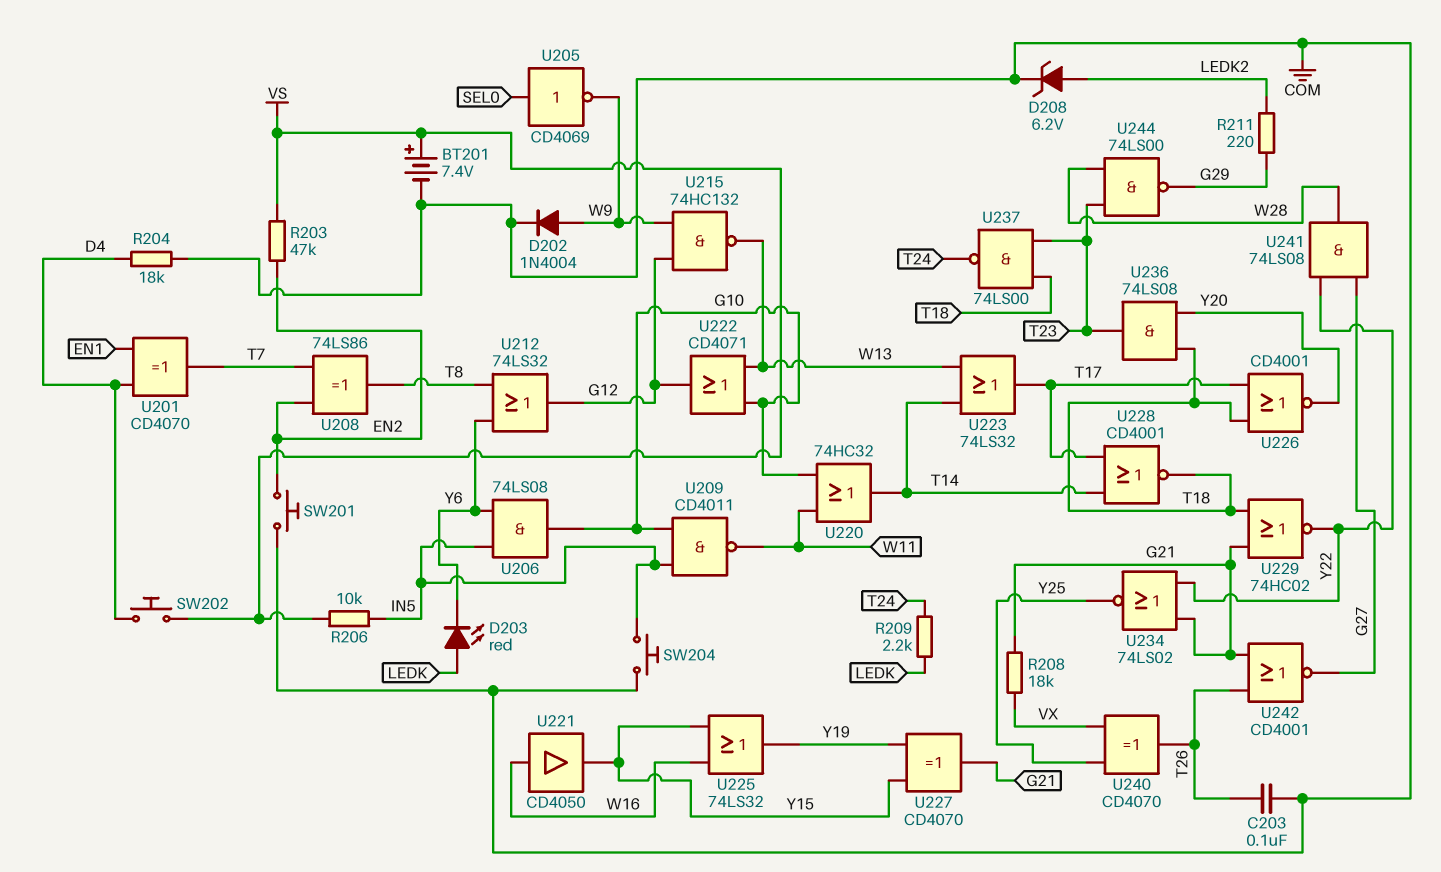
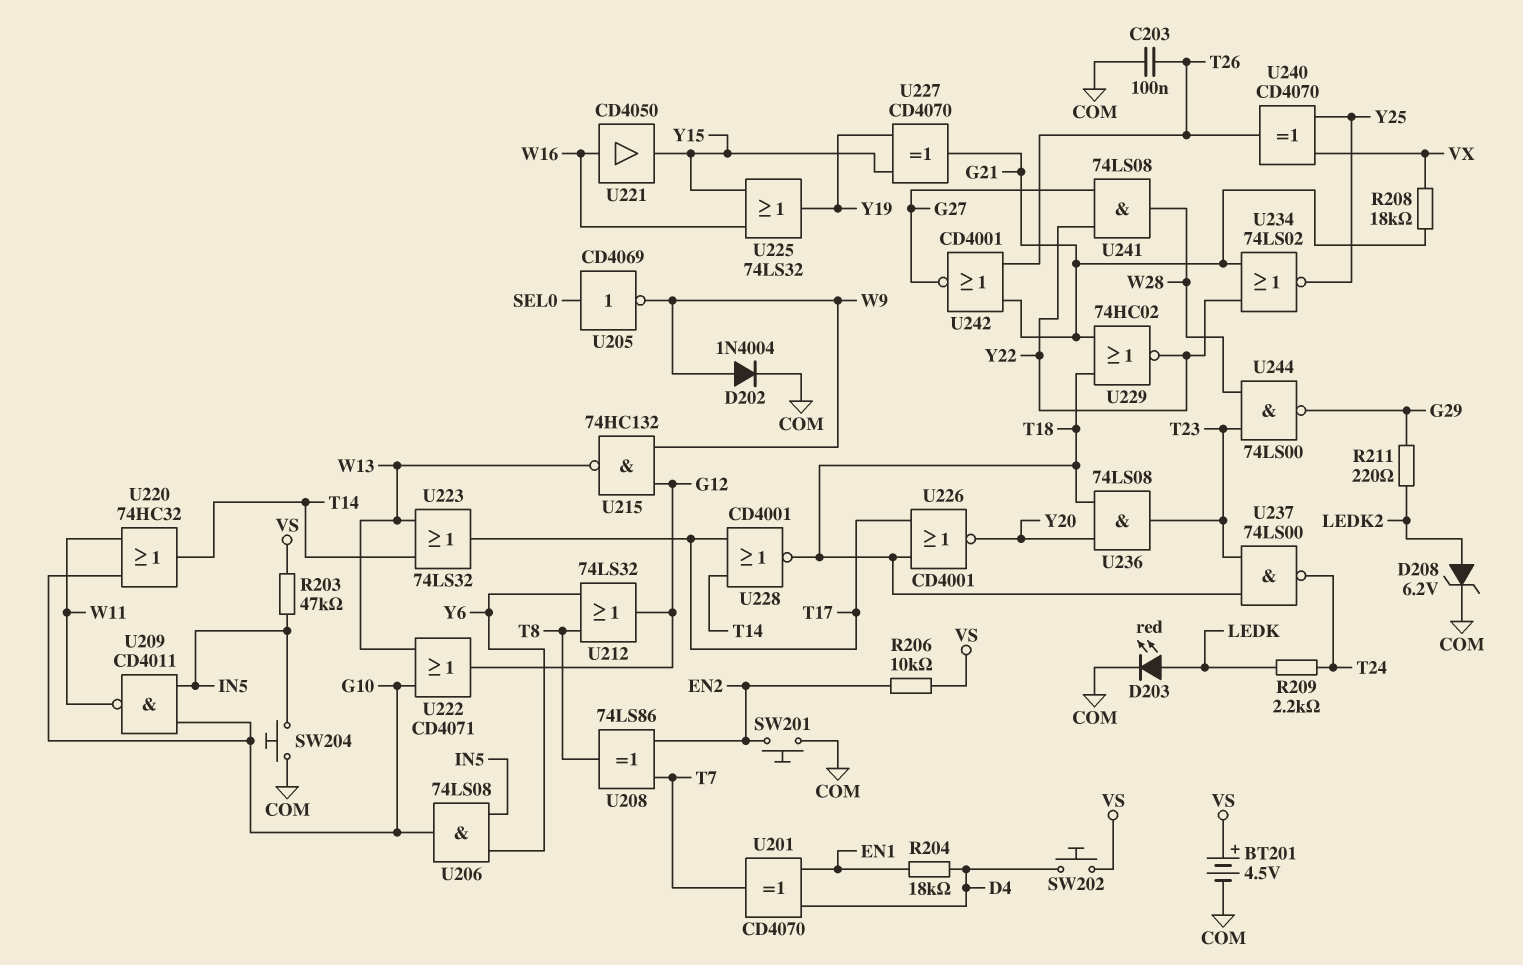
BT201: 7.4V (plus VS, minus COM) -> 4.5V (plus VS, minus COM)
D203: LED red (A LEDK, K Y6) -> LED red (A LEDK, K COM)
R203: 47k (EN2, VS) -> 47k (IN5, VS)
R204: 18k (COM, D4) -> 18k (D4, EN1)
R206: 10k (IN5, VS) -> 10k (EN2, VS)

